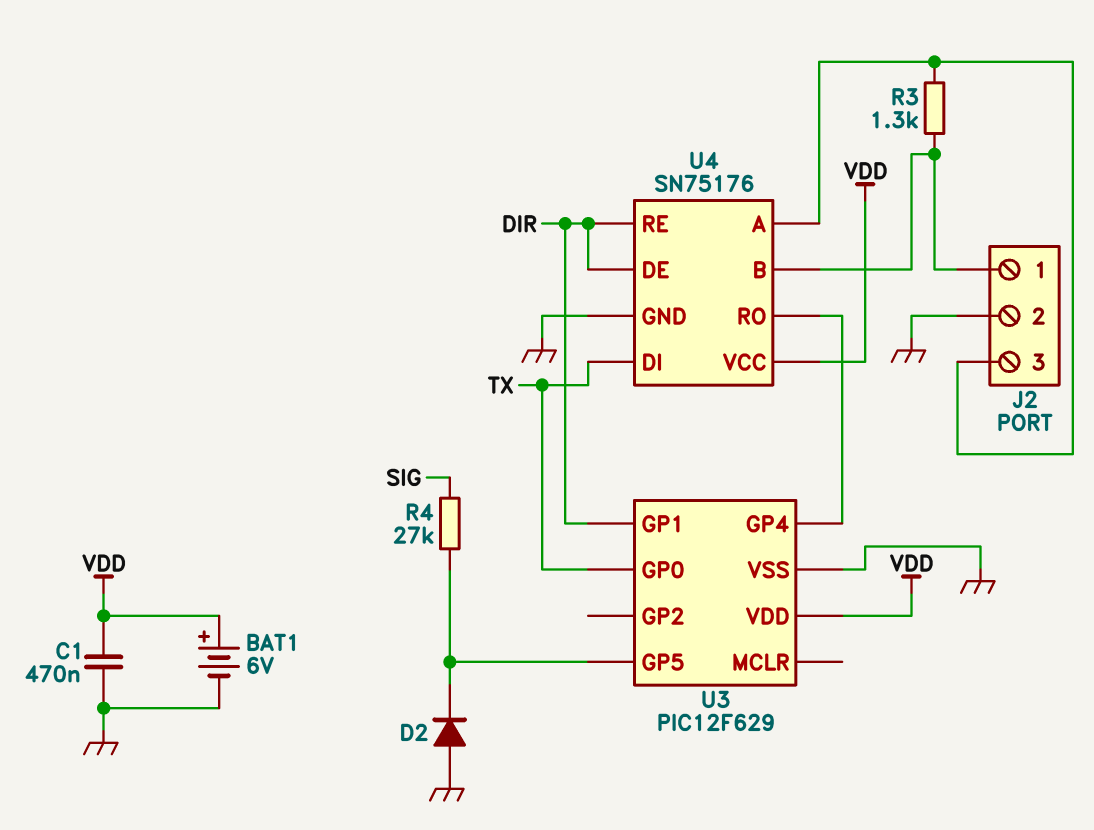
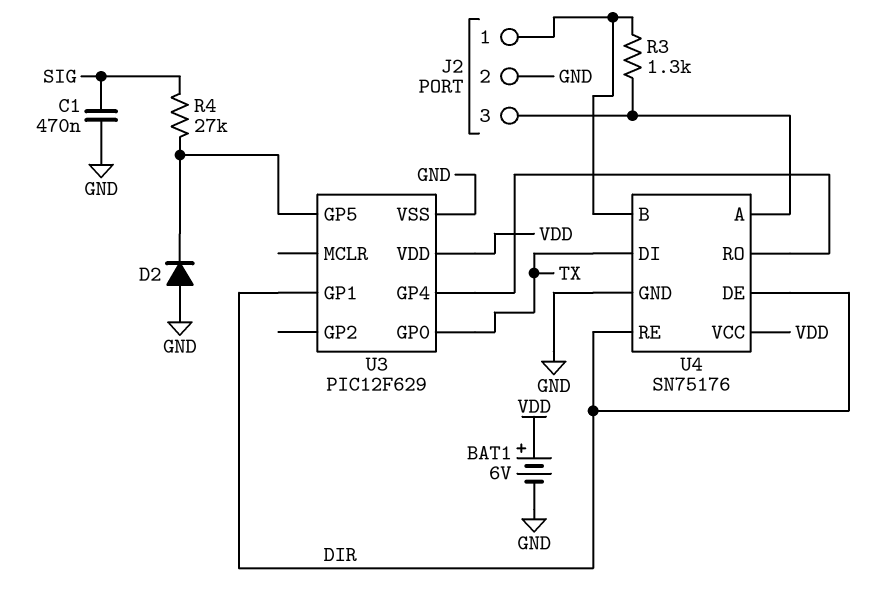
C1: 470nF (GND, VDD) -> 470nF (GND, SIG)

